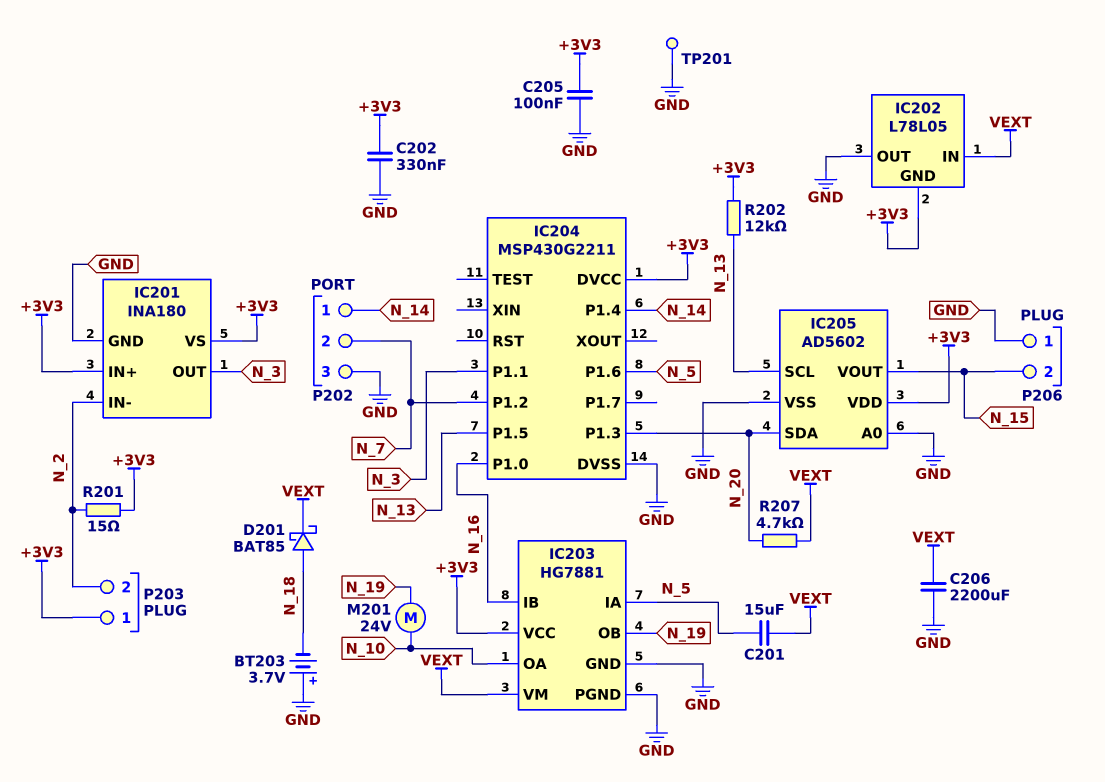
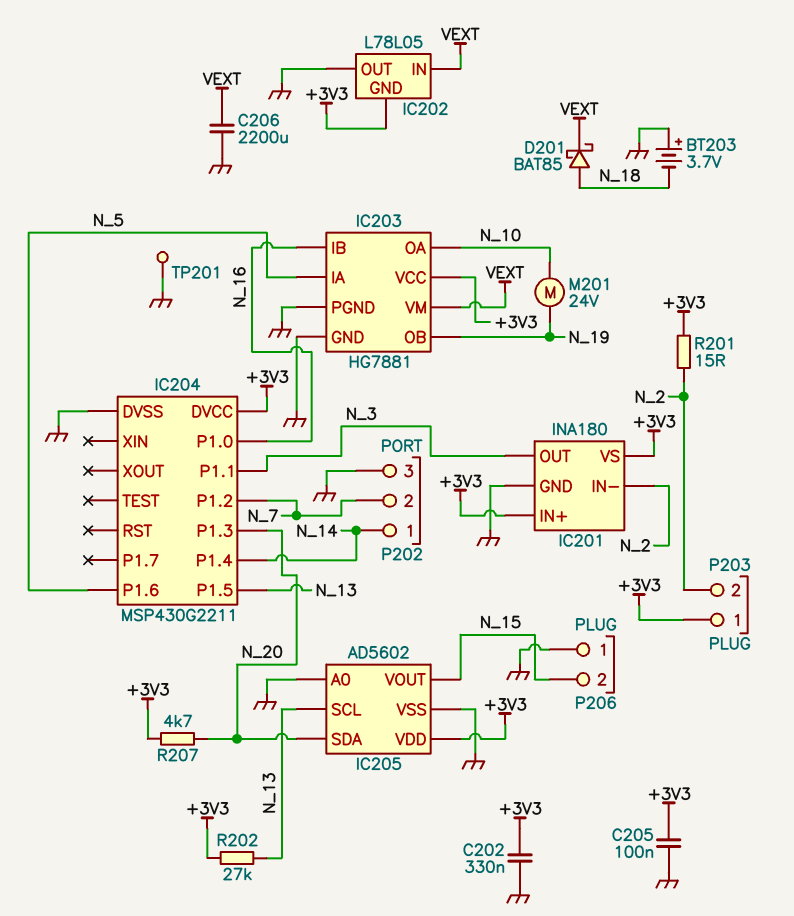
C201: 15uF (N_5, VEXT) -> none
R202: 12k (+3V3, N_13) -> 27k (+3V3, N_13)
R207: 4.7k (N_20, VEXT) -> 4.7k (+3V3, N_20)

